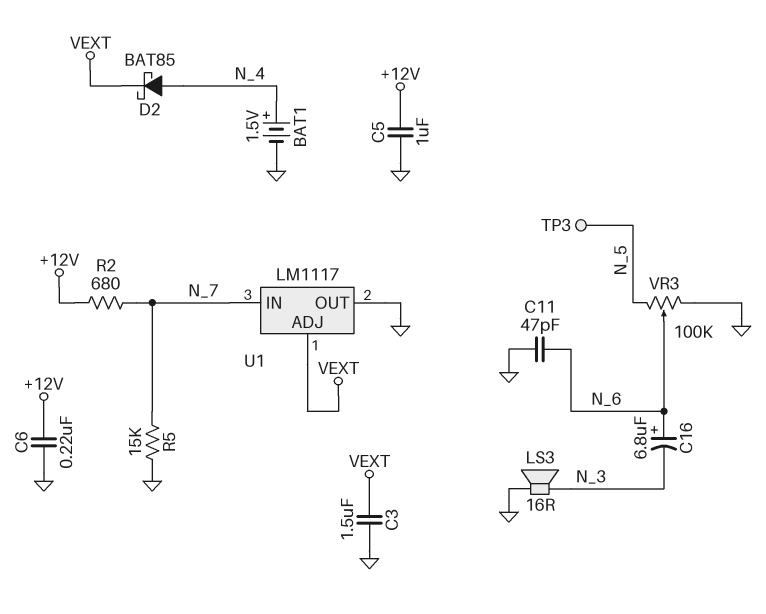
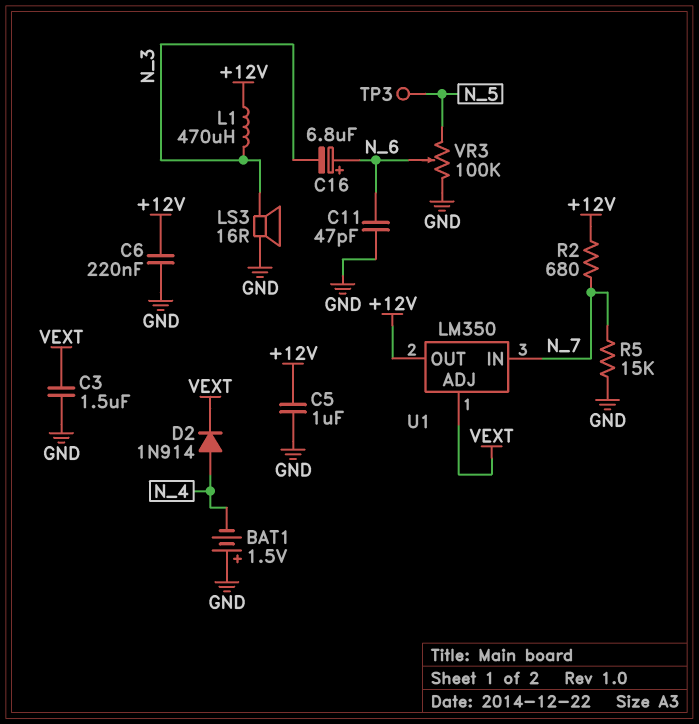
BAT1: 1.5V (plus N_4, minus GND) -> 1.5V (plus GND, minus N_4)
D2: schottky BAT85 (A N_4, K VEXT) -> diode 1N914 (A N_4, K VEXT)
L1: none -> 470uH (+12V, N_3)
U1: LM1117 -> LM350
U1 pin OUT: GND -> +12V

